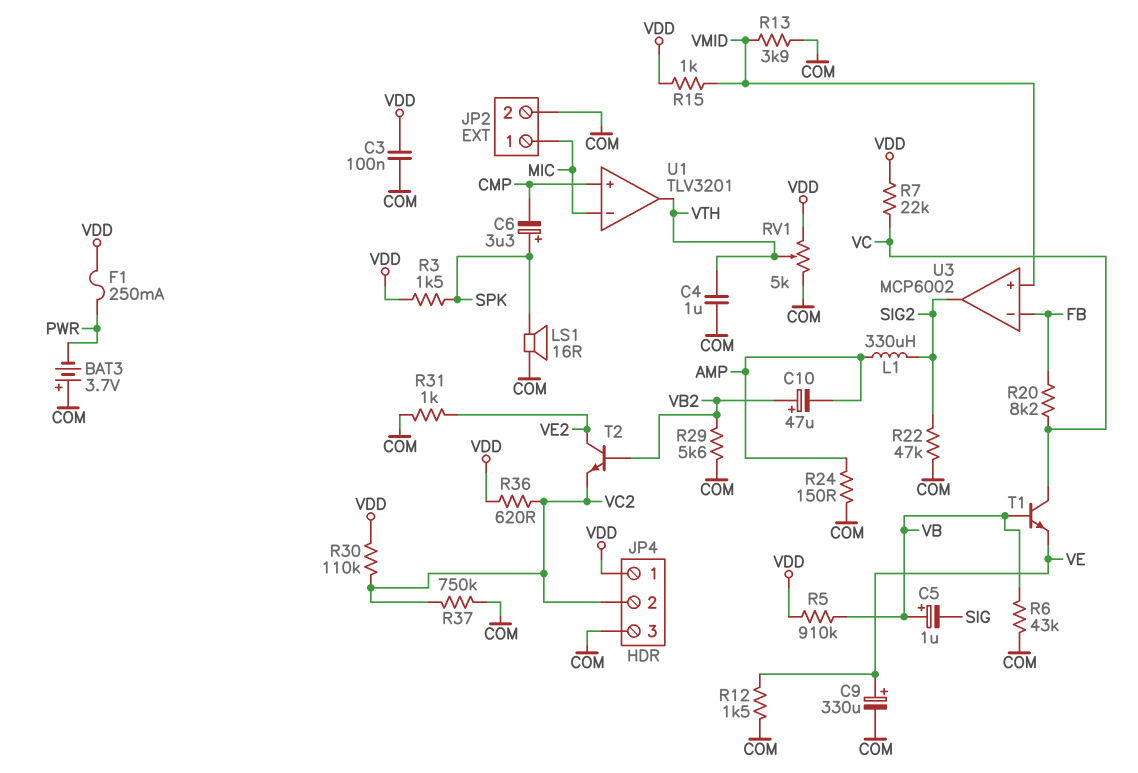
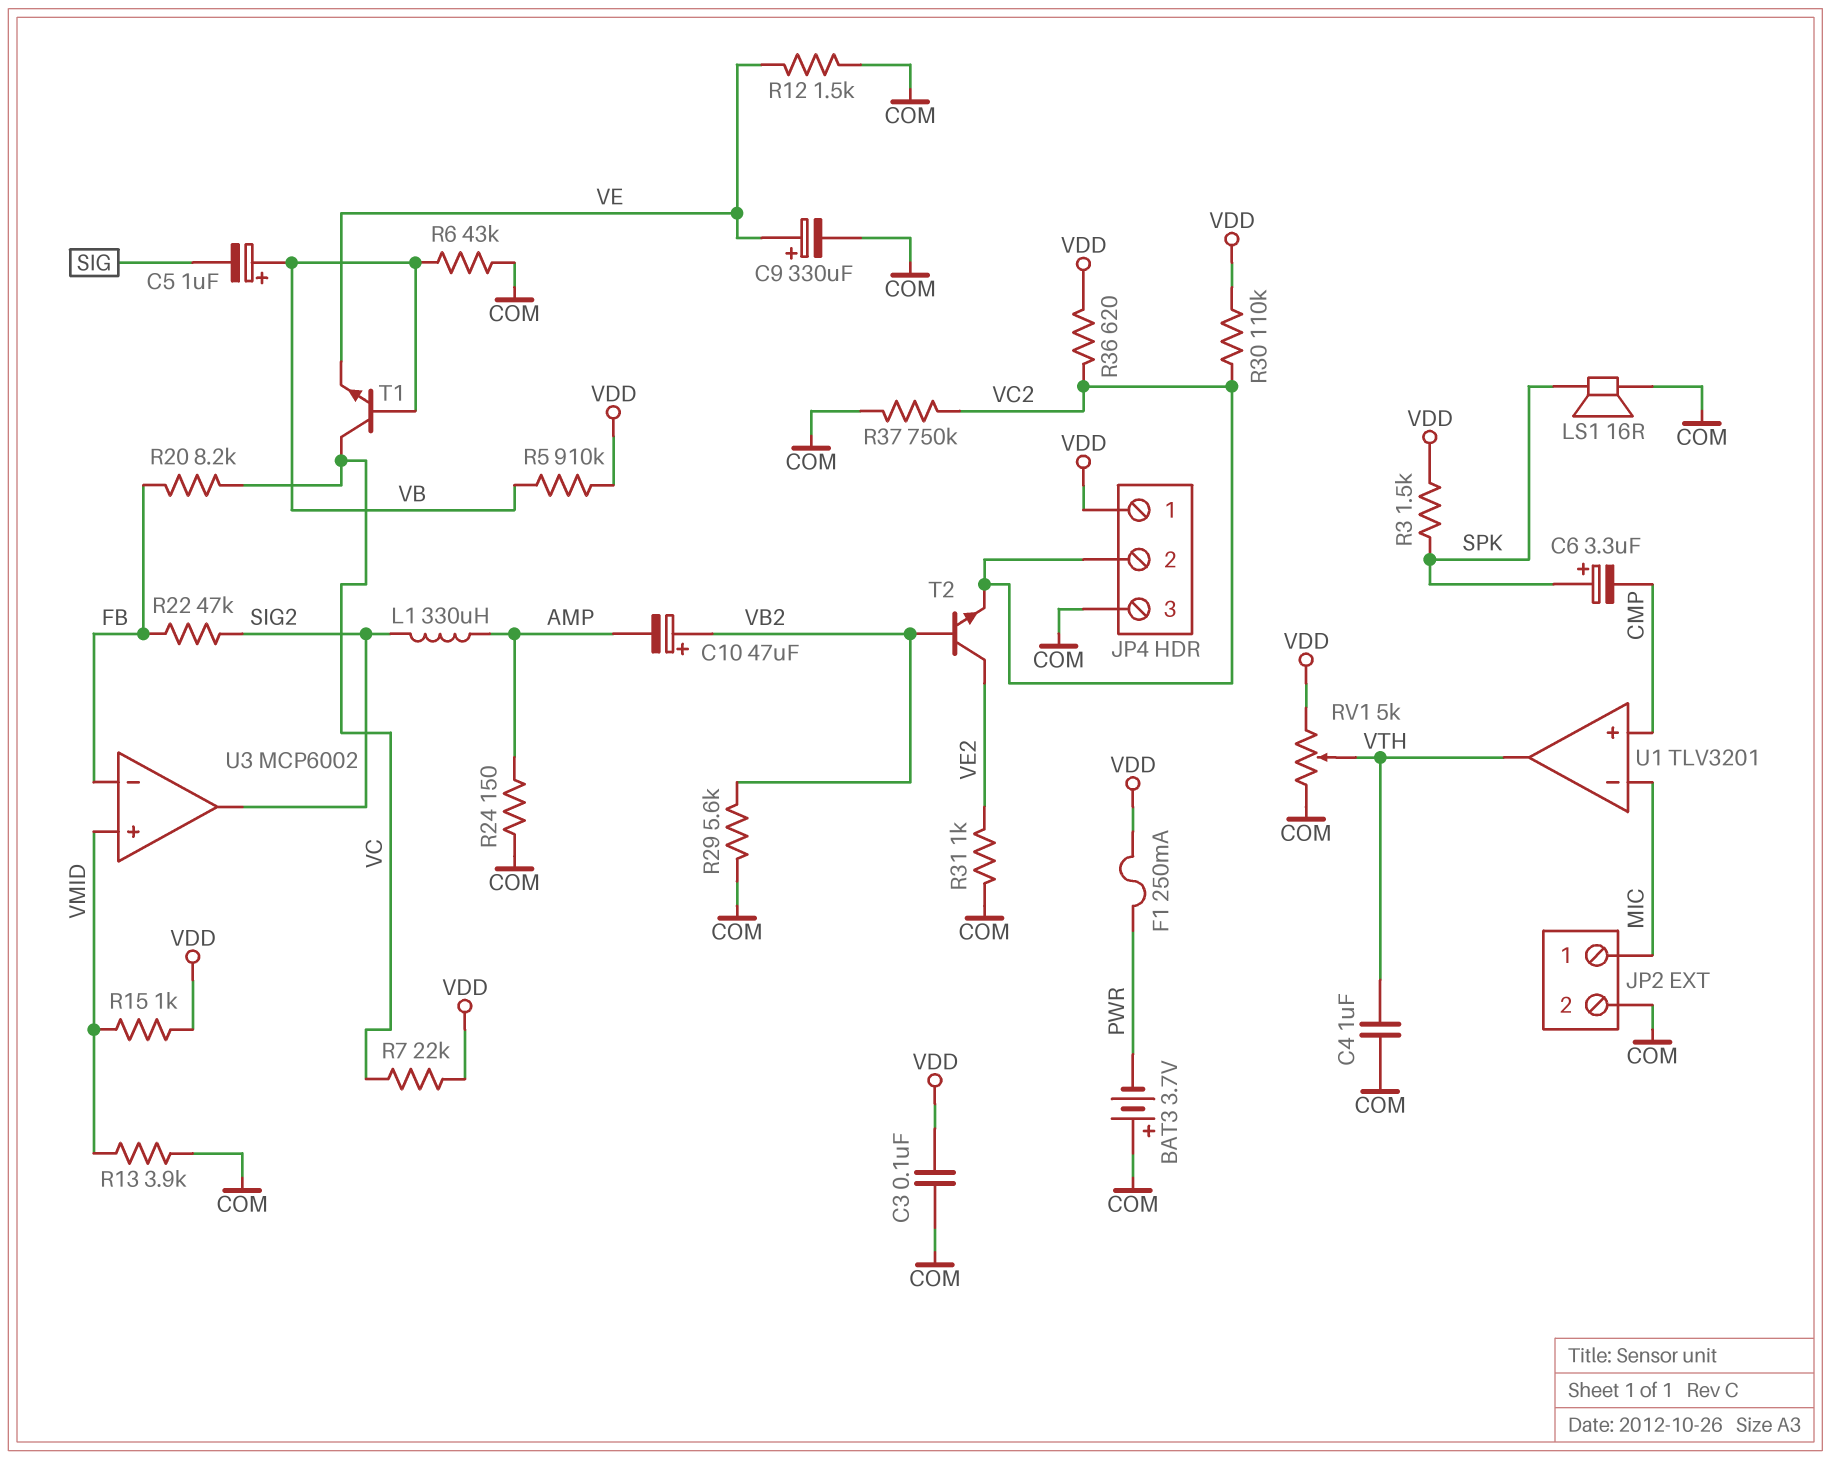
R22: 47k (COM, SIG2) -> 47k (FB, SIG2)

